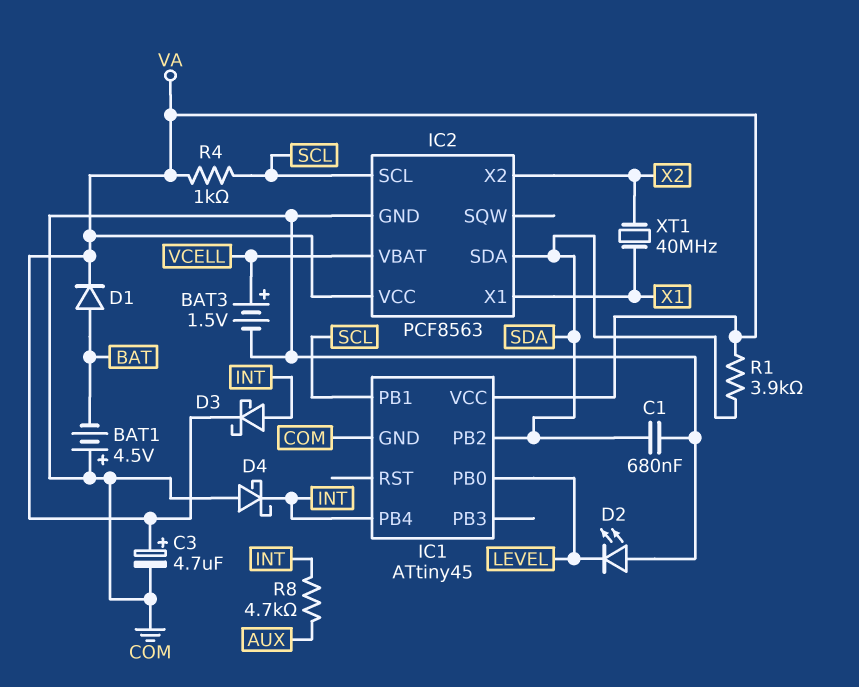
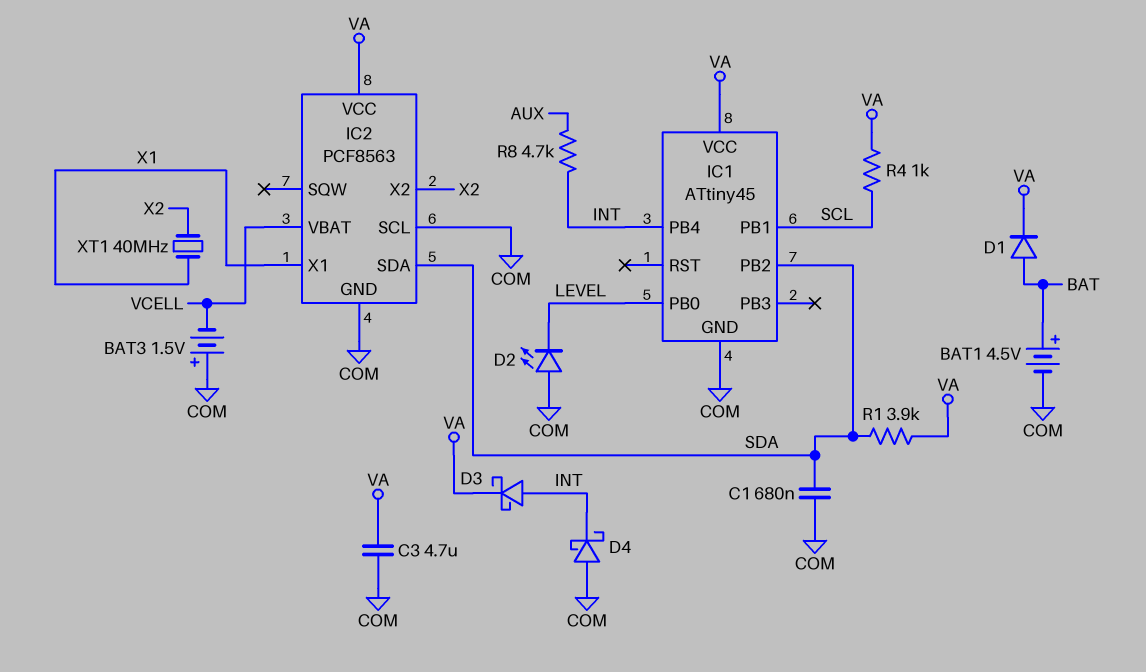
BAT1: 4.5V (plus COM, minus BAT) -> 4.5V (plus BAT, minus COM)
BAT3: 1.5V (plus VCELL, minus COM) -> 1.5V (plus COM, minus VCELL)
C3: 4.7uF (plus VA, minus COM) -> 4.7uF (COM, VA)
IC2 pin SCL: SCL -> COM

